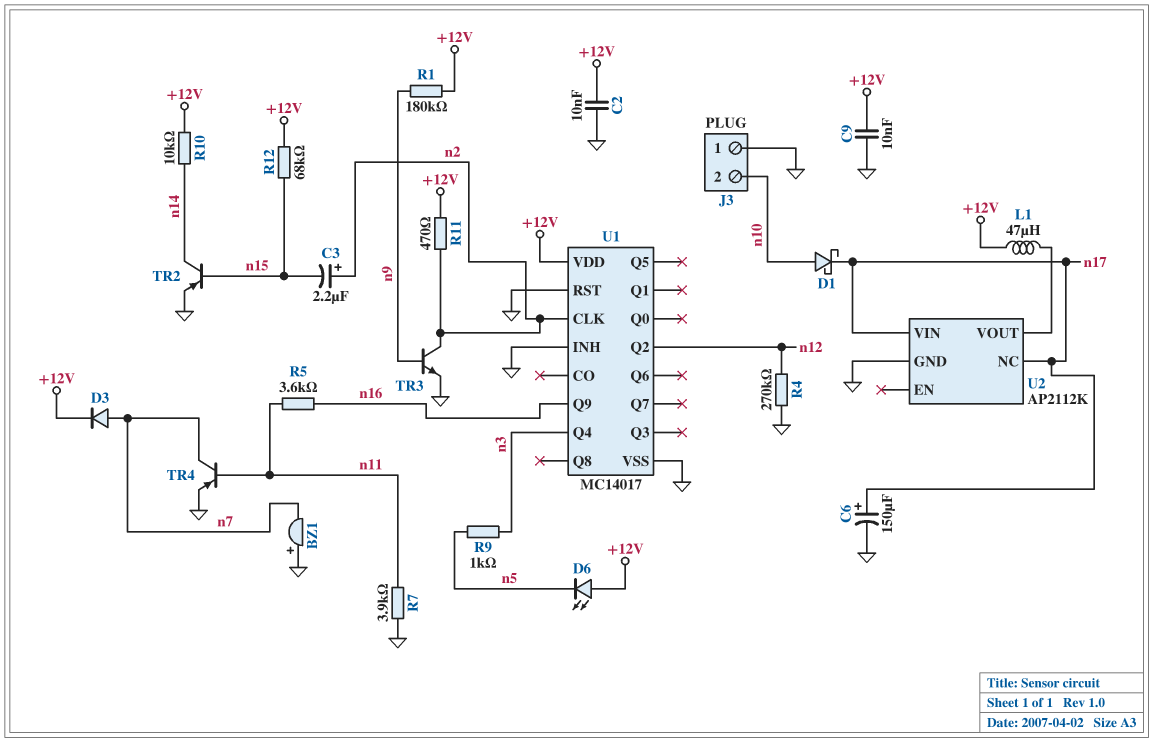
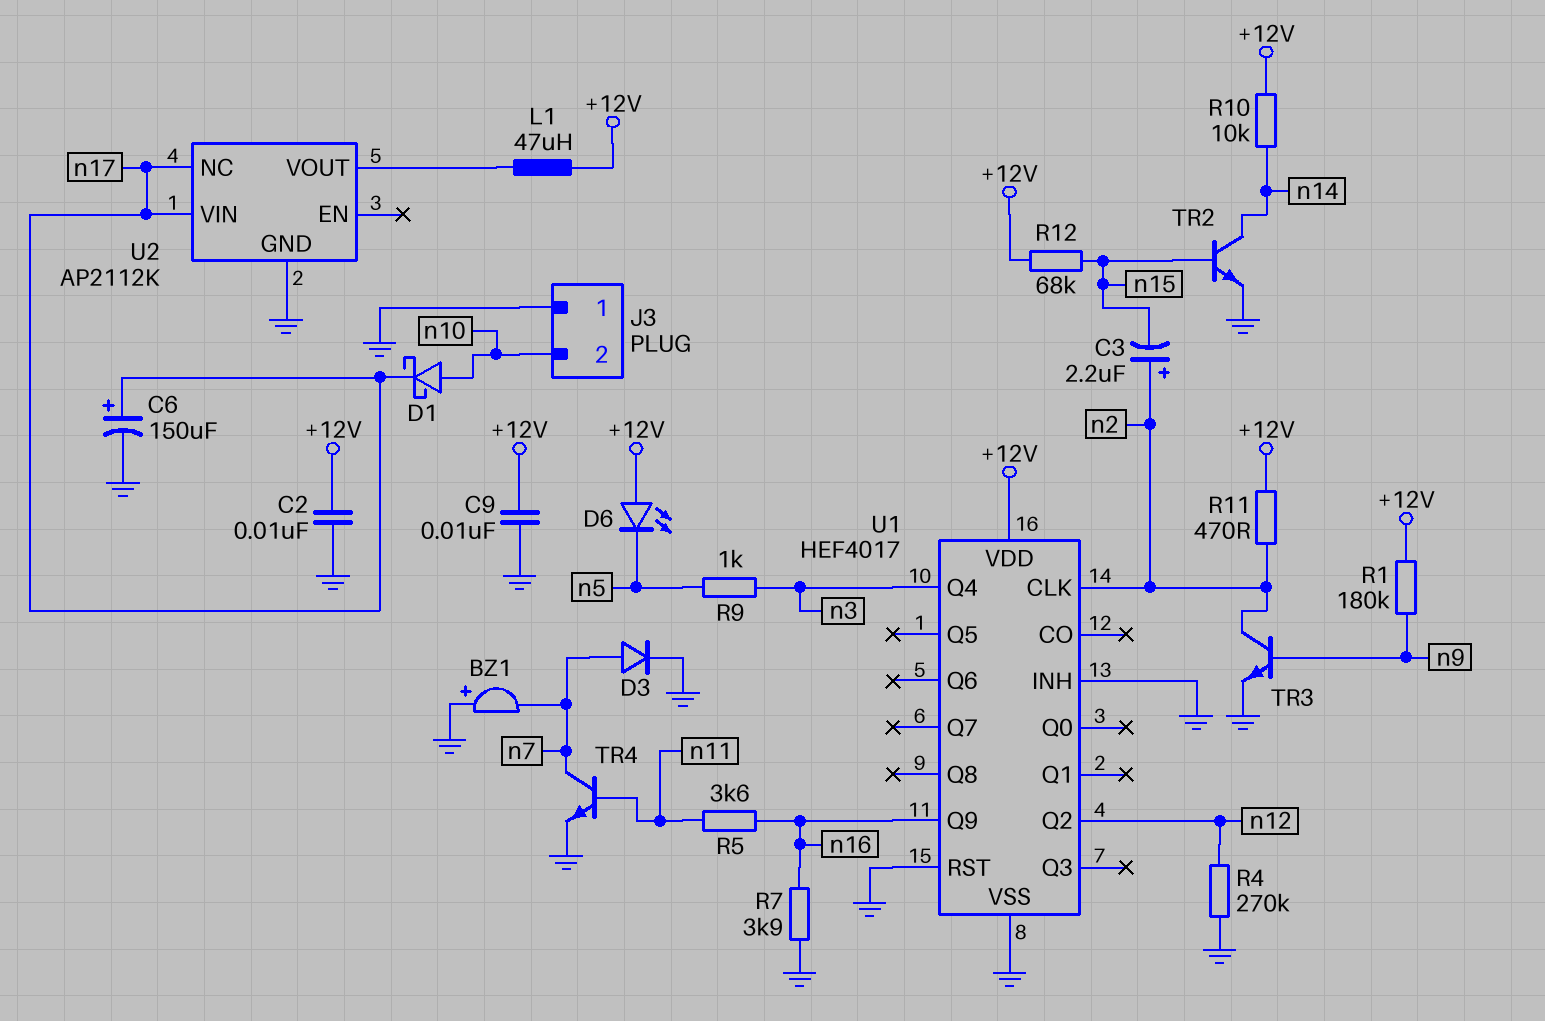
D3: diode (A n7, K +12V) -> diode (A n7, K GND)
R7: 3.9k (GND, n11) -> 3.9k (GND, n16)
TR2: PNP (B n15, C n14, E GND) -> NPN (B n15, C n14, E GND)
TR4: PNP (B n11, C n7, E GND) -> NPN (B n11, C n7, E GND)
U1: MC14017 -> HEF4017

